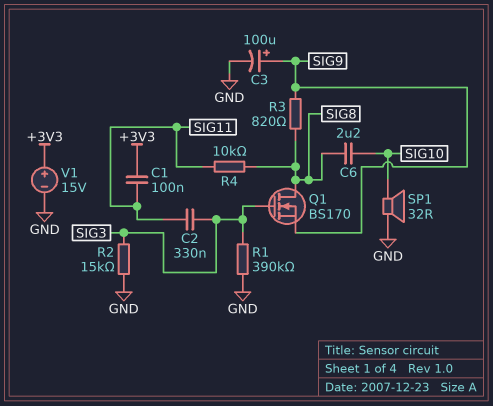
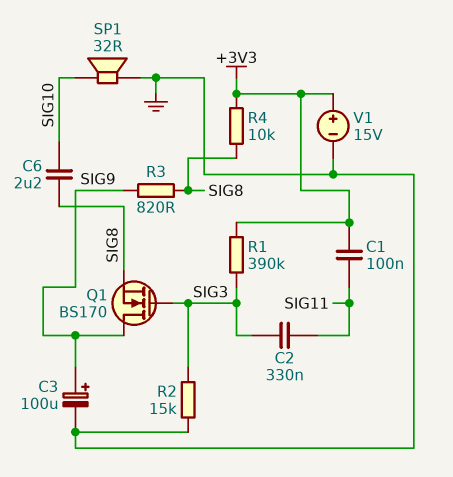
Q1: NMOS BS170 (G SIG3, D SIG8, S SIG9) -> NMOS BS170 (G SIG3, D SIG9, S SIG8)
R1: 390k (GND, SIG3) -> 390k (+3V3, SIG3)
R4: 10k (SIG8, SIG11) -> 10k (+3V3, SIG8)

